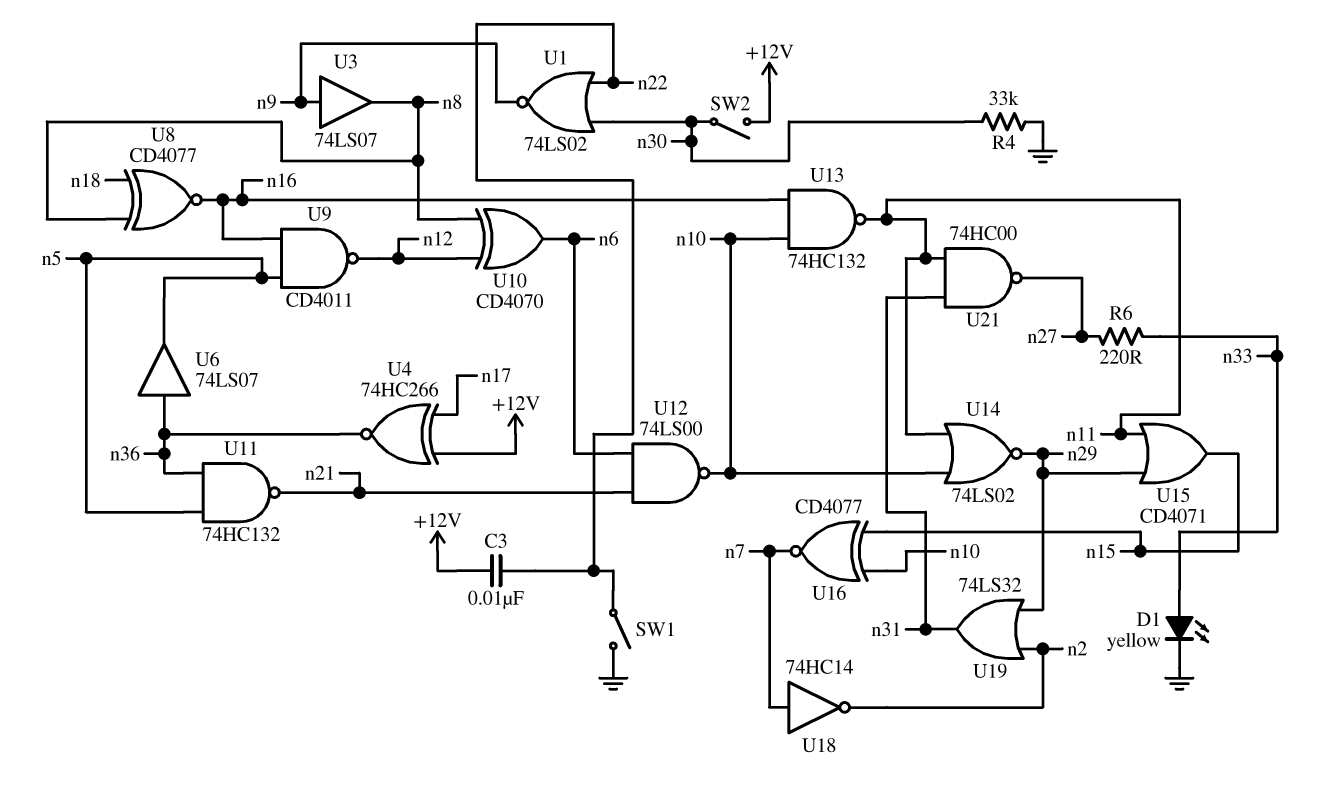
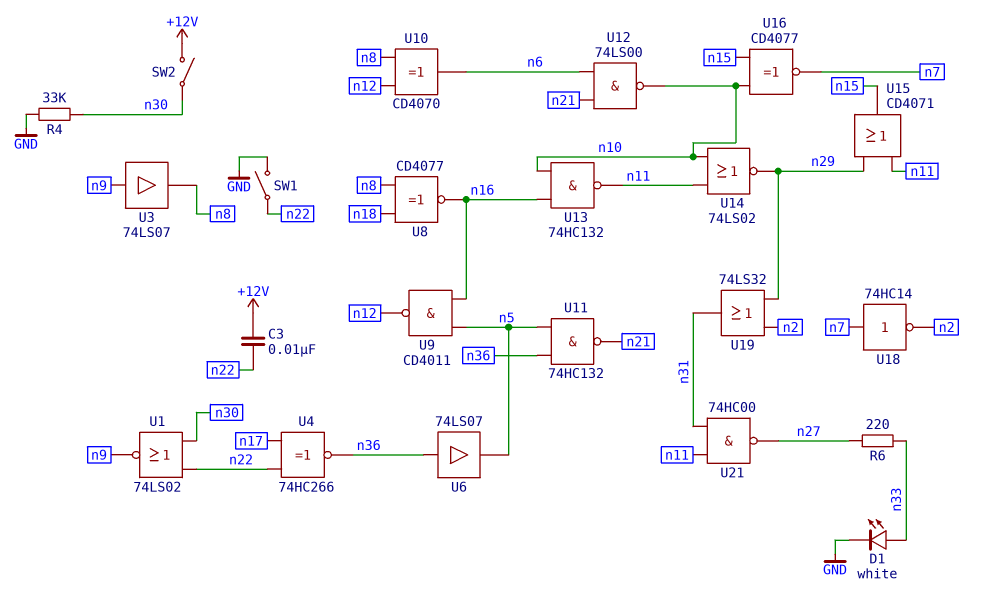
D1: LED yellow (A n33, K GND) -> LED white (A n33, K GND)
U4: XNOR 74HC266 (in +12V, in n17, out n36) -> XNOR 74HC266 (in n17, in n22, out n36)

